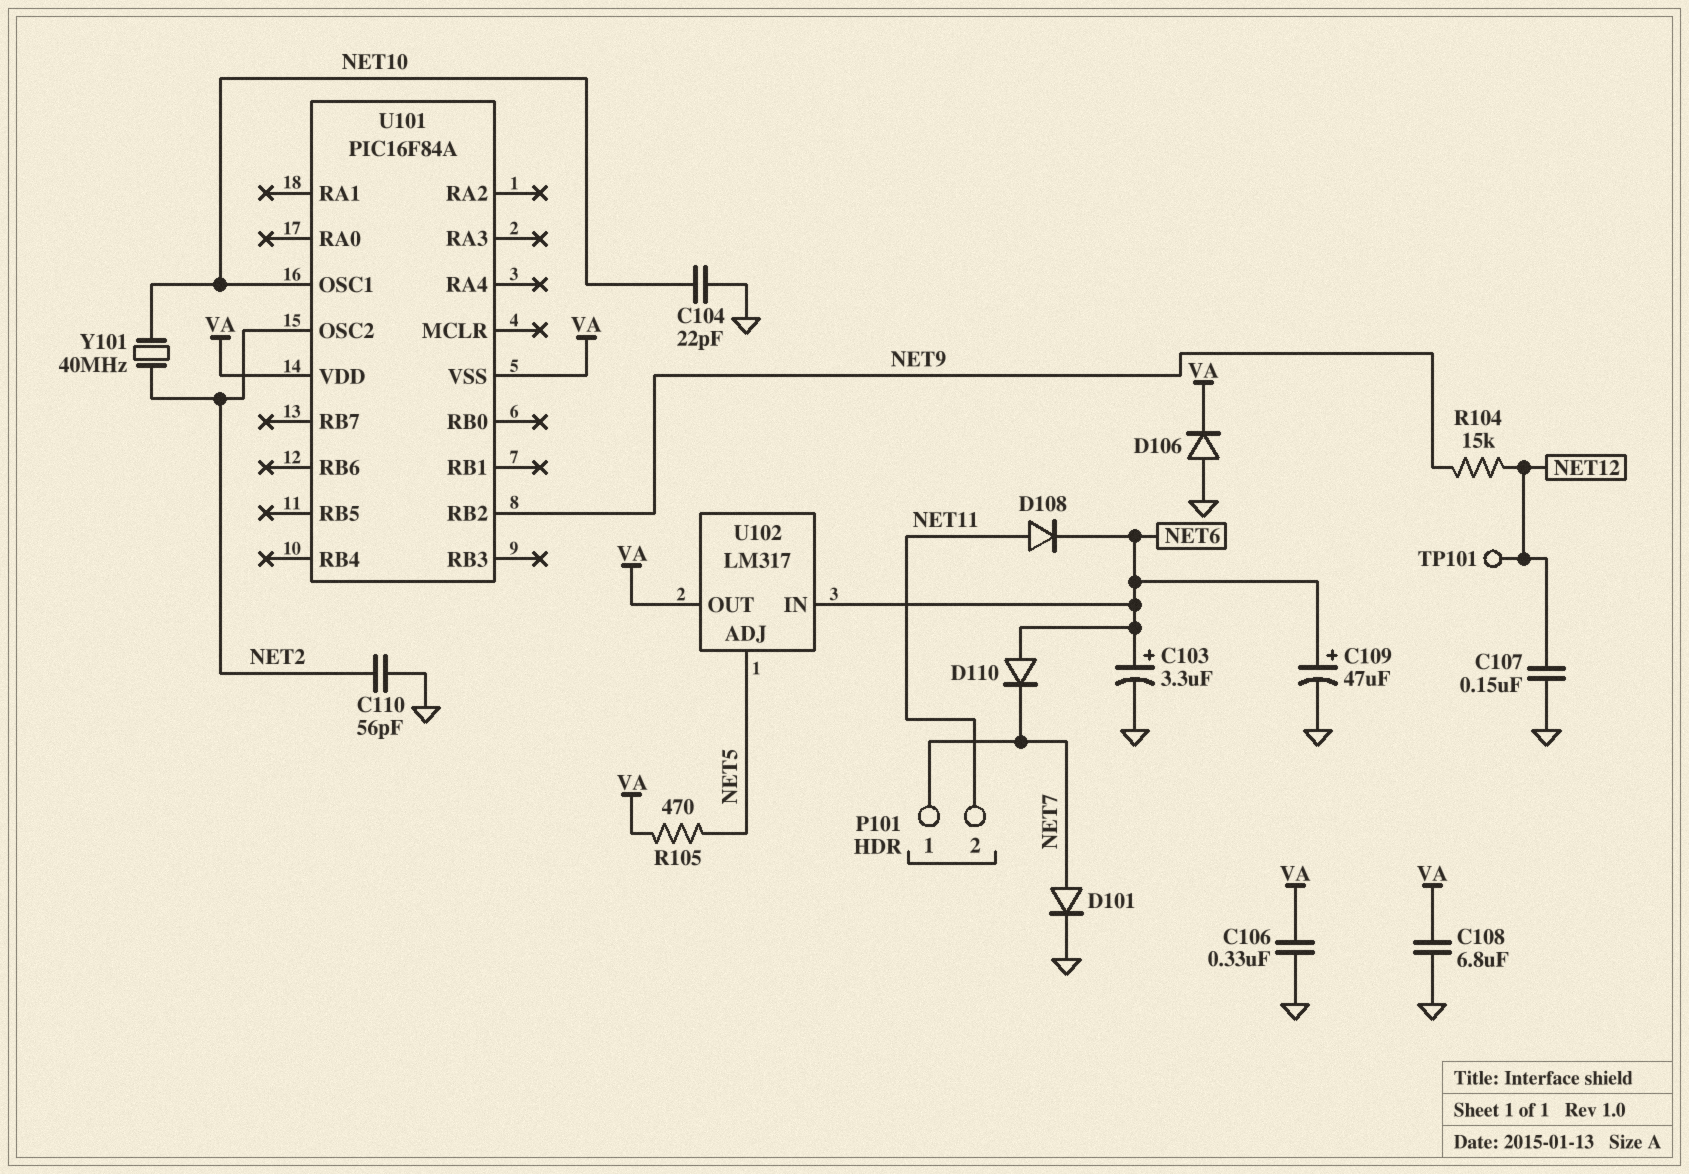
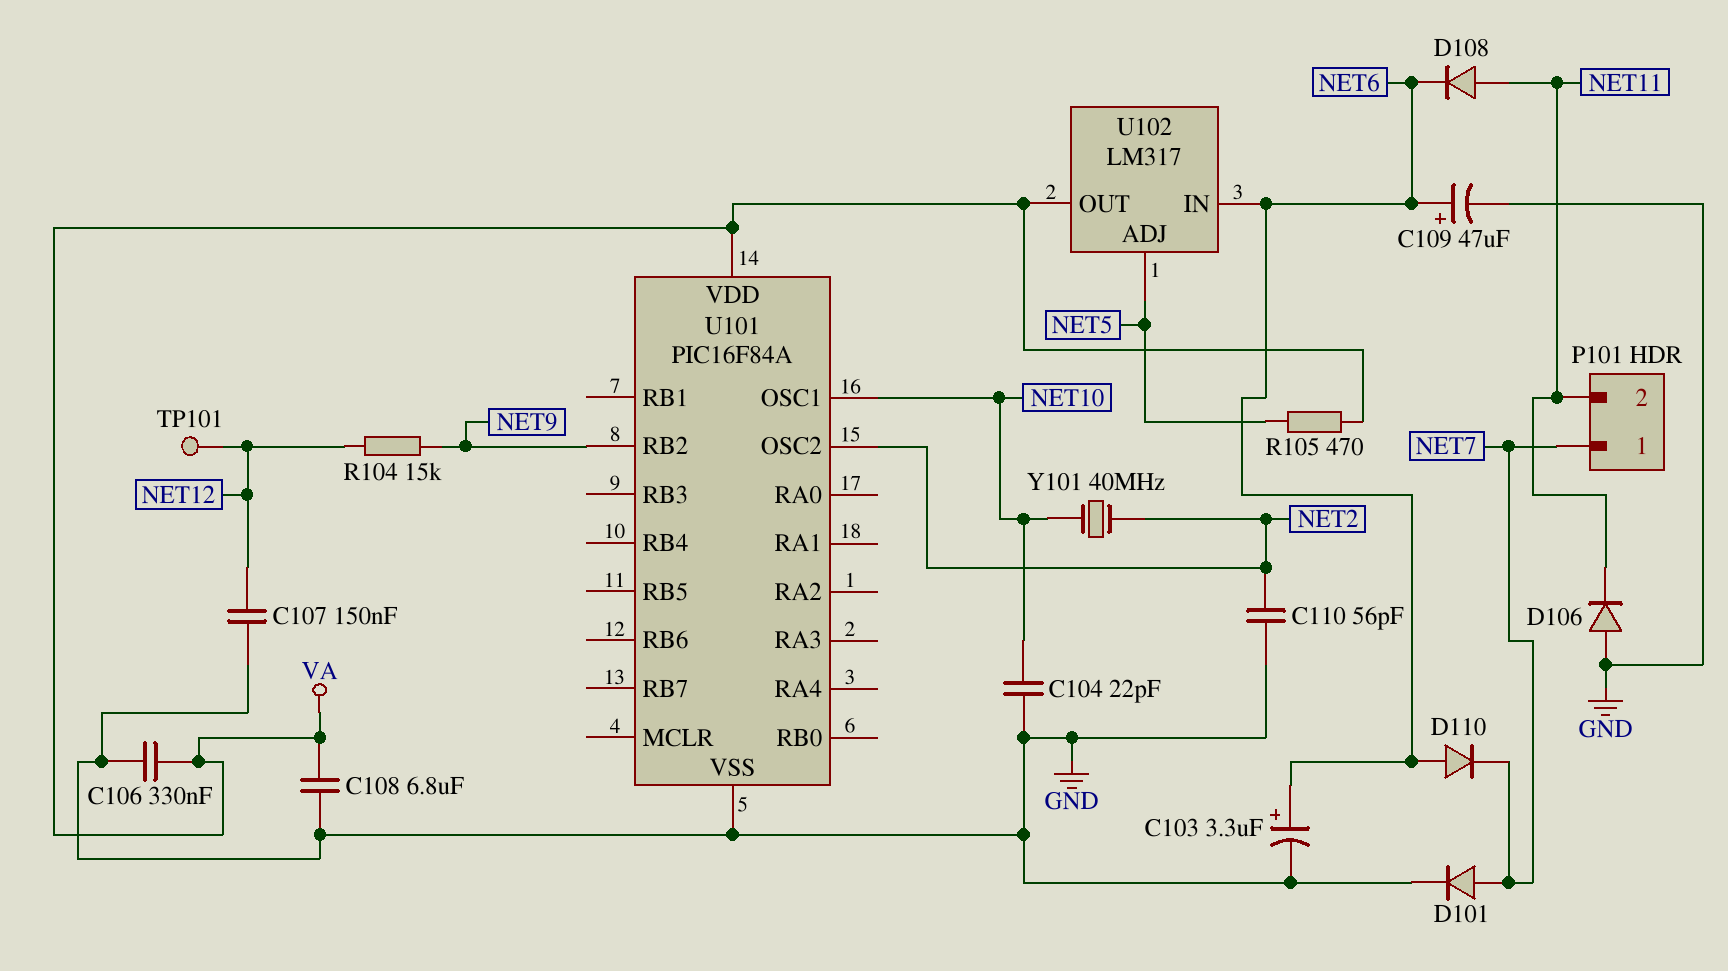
D106: diode (A GND, K VA) -> diode (A GND, K NET11)
U101 pin VSS: VA -> GND

